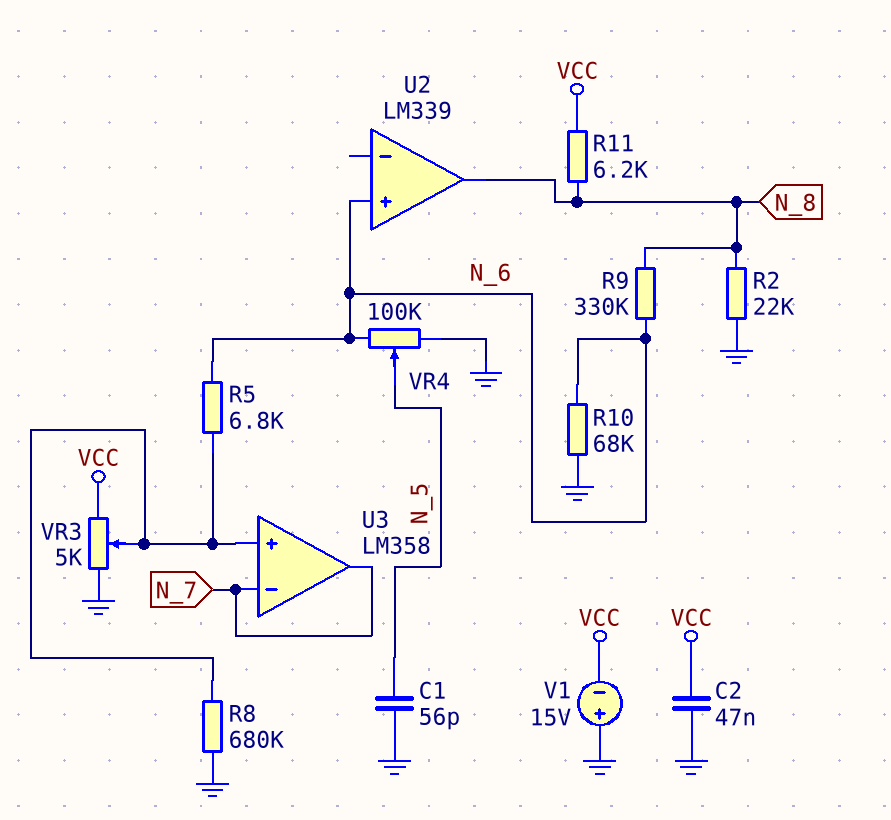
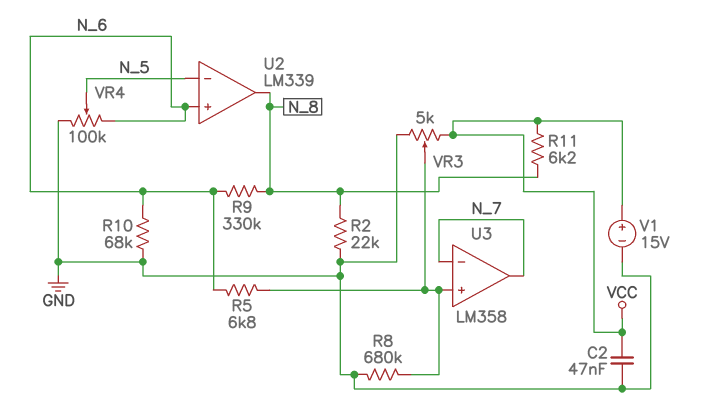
C1: 56pF (GND, N_5) -> none
U2 pin in-: none -> N_5
V1: 15V (plus GND, minus VCC) -> 15V (plus VCC, minus GND)

